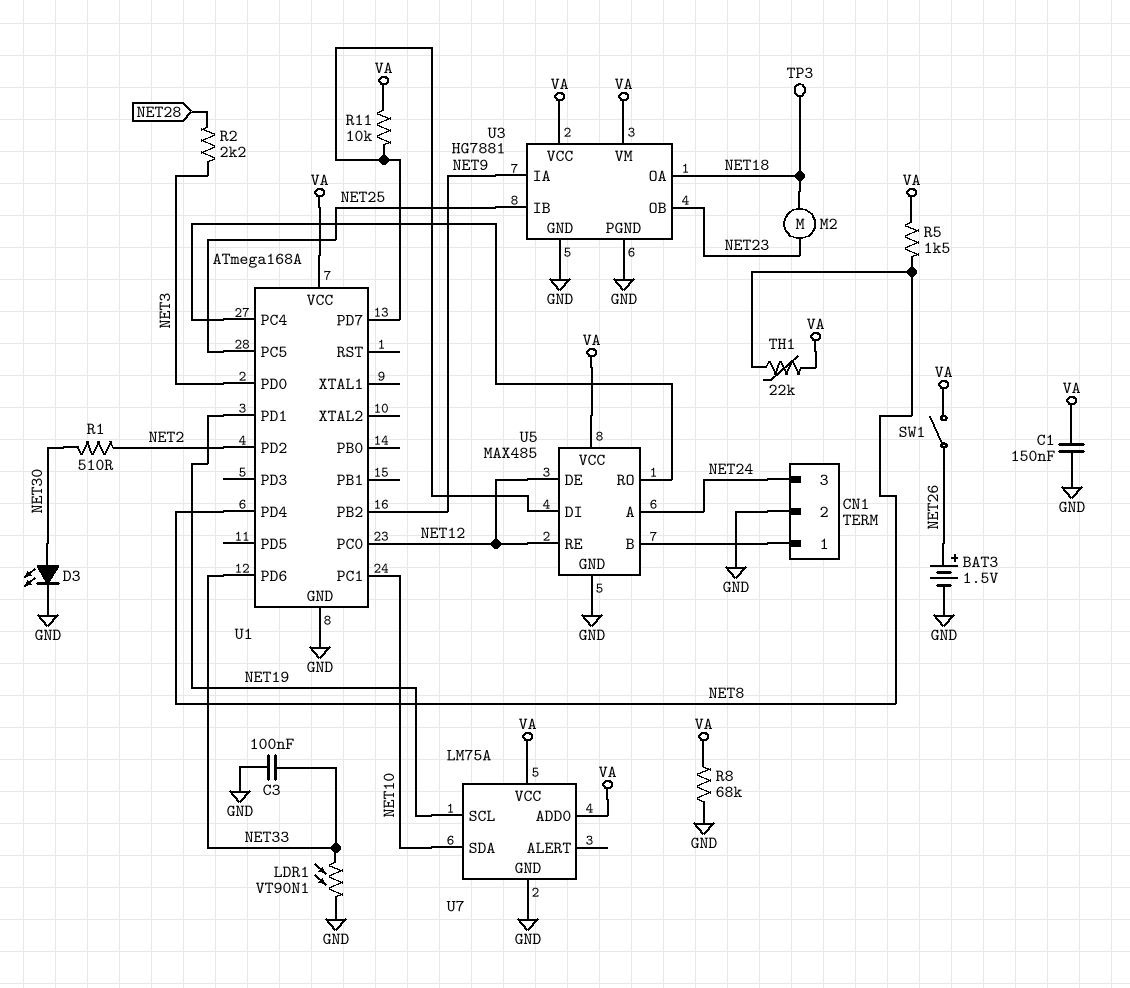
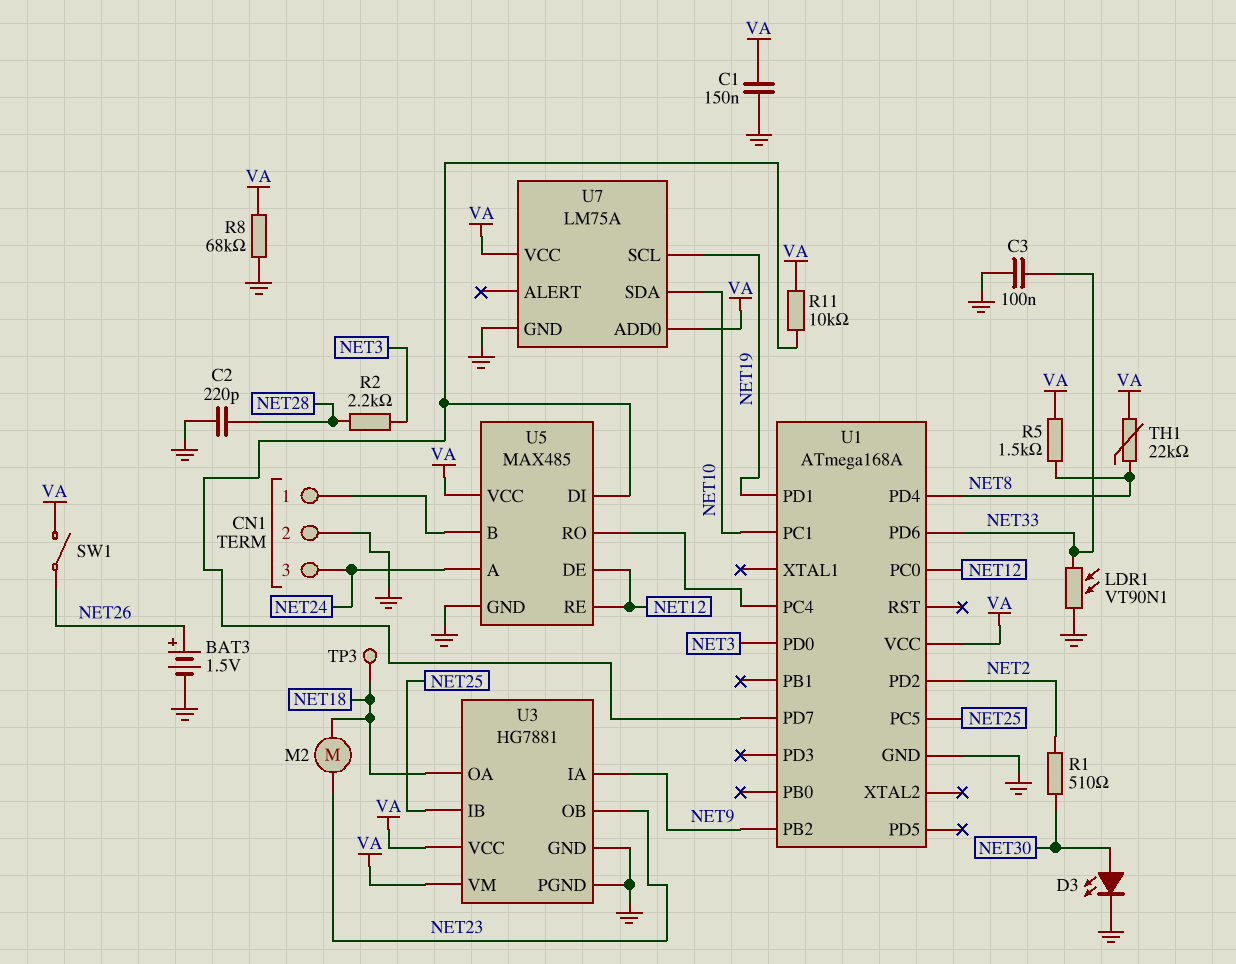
C2: none -> 220pF (GND, NET28)

